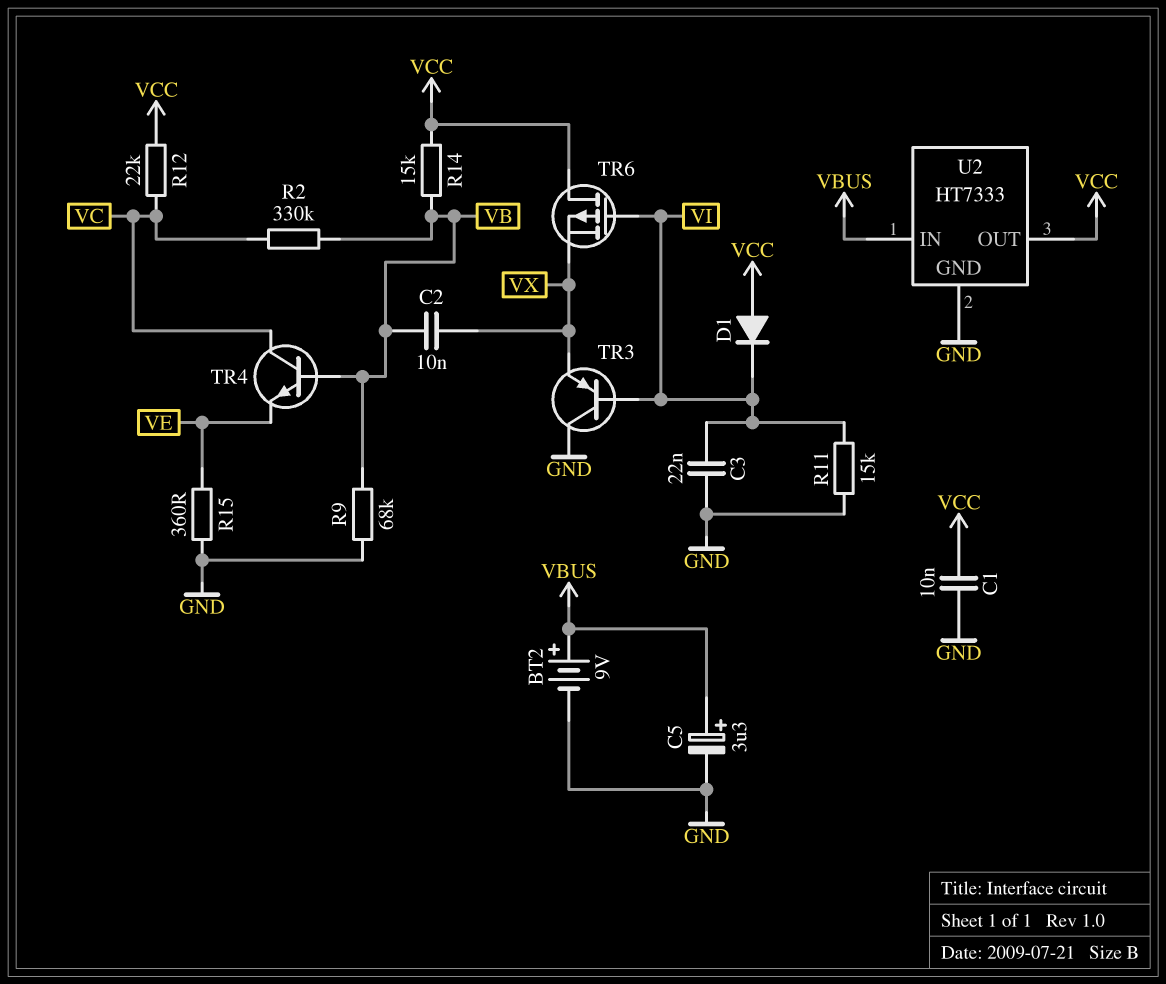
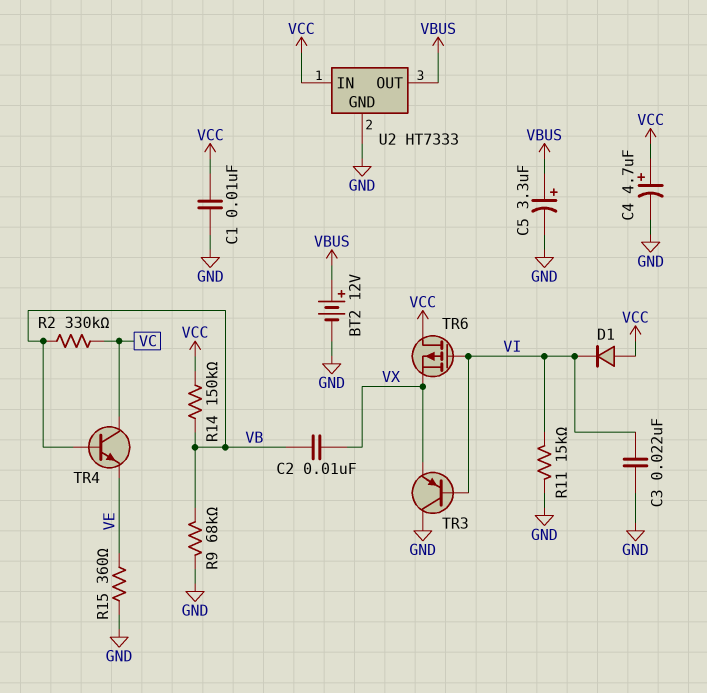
BT2: 9V (plus VBUS, minus GND) -> 12V (plus VBUS, minus GND)
C4: none -> 4.7uF (plus VCC, minus GND)
R12: 22k (VC, VCC) -> none
R14: 15k (VB, VCC) -> 150k (VB, VCC)
U2 pin IN: VBUS -> VCC
U2 pin OUT: VCC -> VBUS

